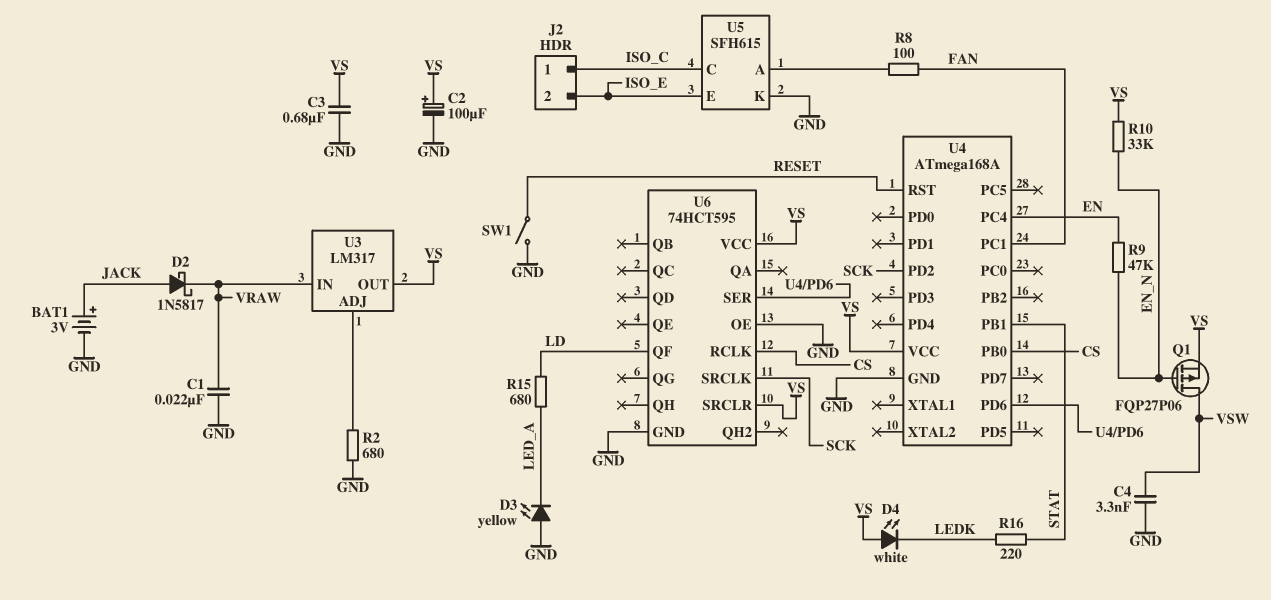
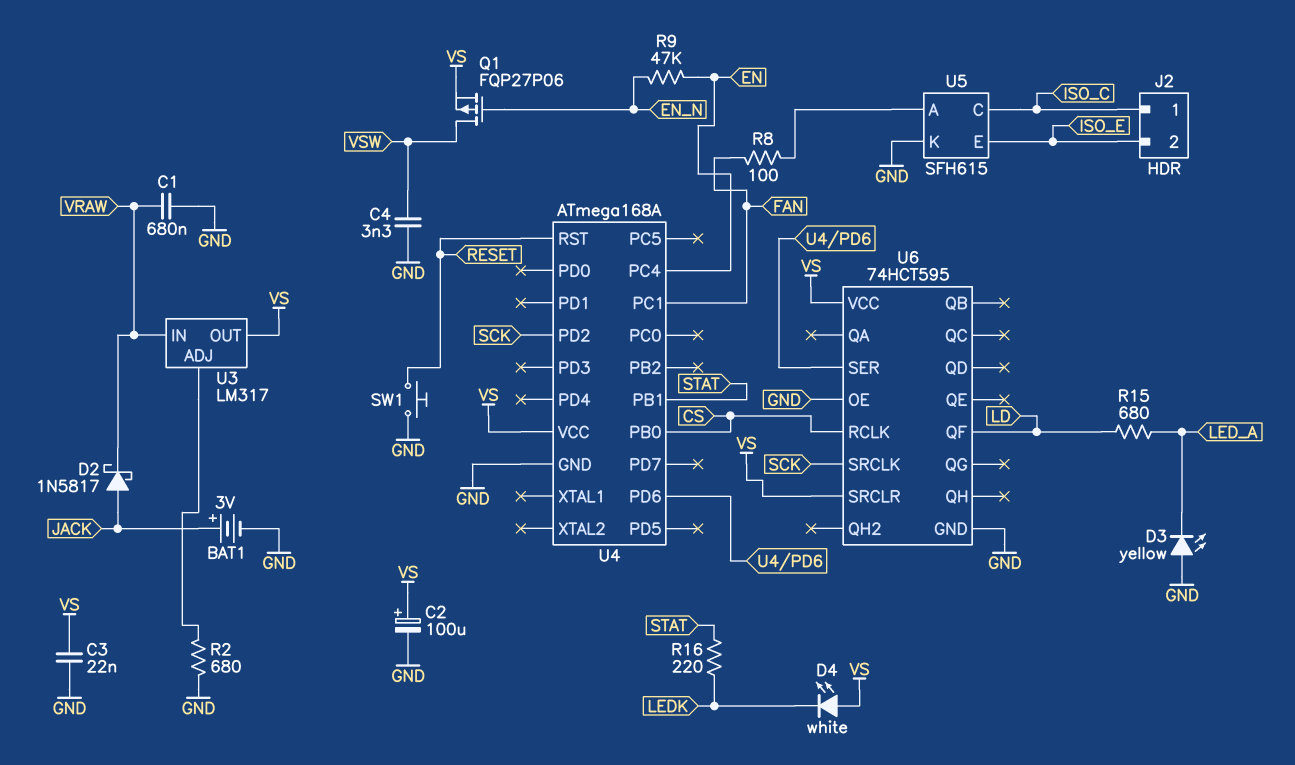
C1: 22nF (GND, VRAW) -> 680nF (GND, VRAW)
C3: 680nF (GND, VS) -> 22nF (GND, VS)
R10: 33k (EN_N, VS) -> none
SW1: switch (GND, RESET) -> button (GND, RESET)

